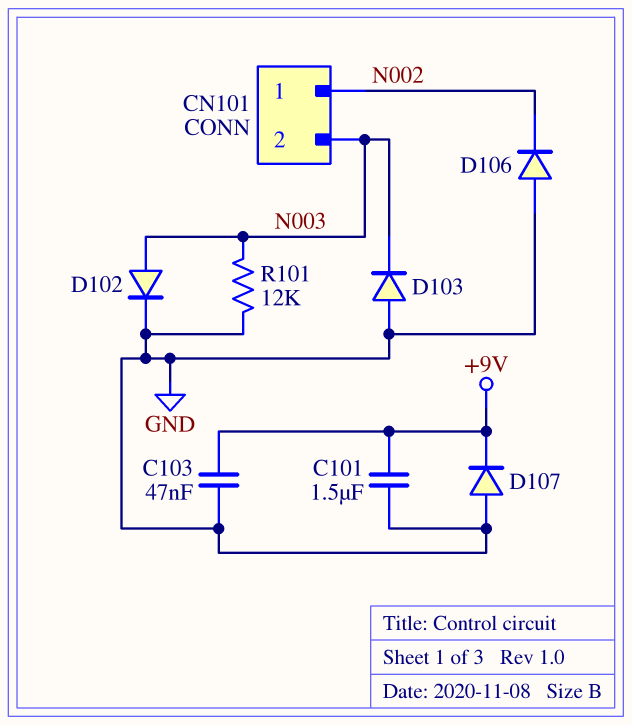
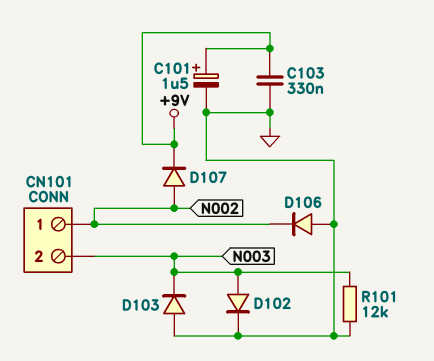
C101: 1.5uF (+9V, GND) -> 1.5uF (plus +9V, minus GND)
C103: 47nF (+9V, GND) -> 330nF (+9V, GND)
D107: diode (A GND, K +9V) -> diode (A N002, K +9V)

